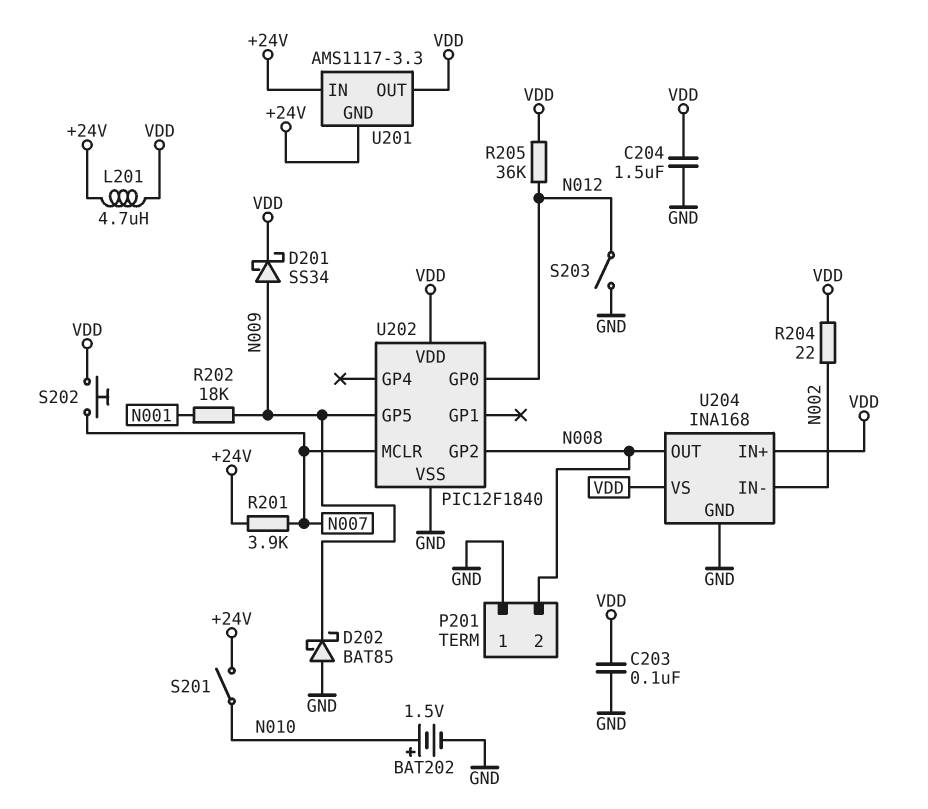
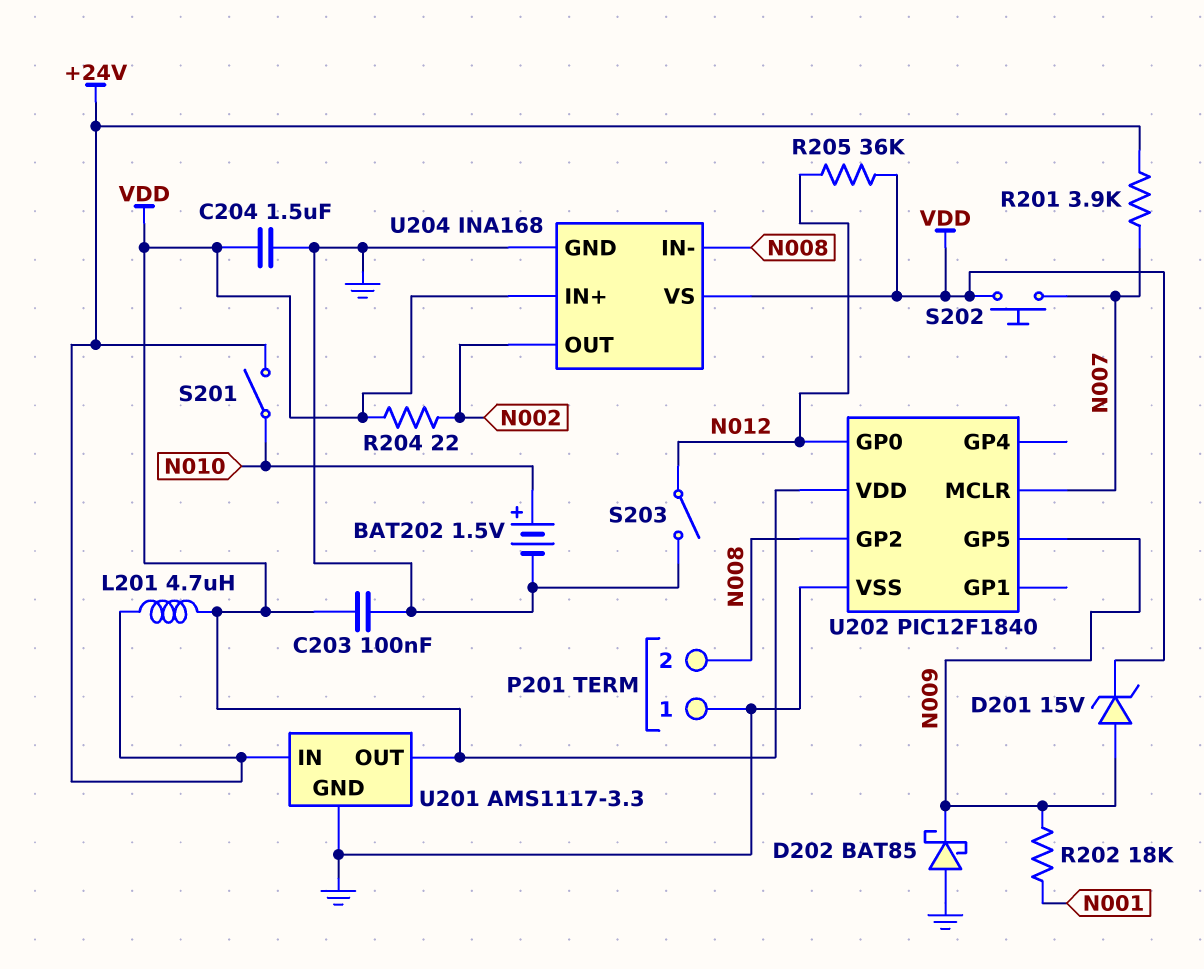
D201: schottky SS34 (A N009, K VDD) -> zener 15V (A N009, K VDD)
U201 pin GND: +24V -> GND
U204 pin IN-: N002 -> N008
U204 pin OUT: N008 -> N002

